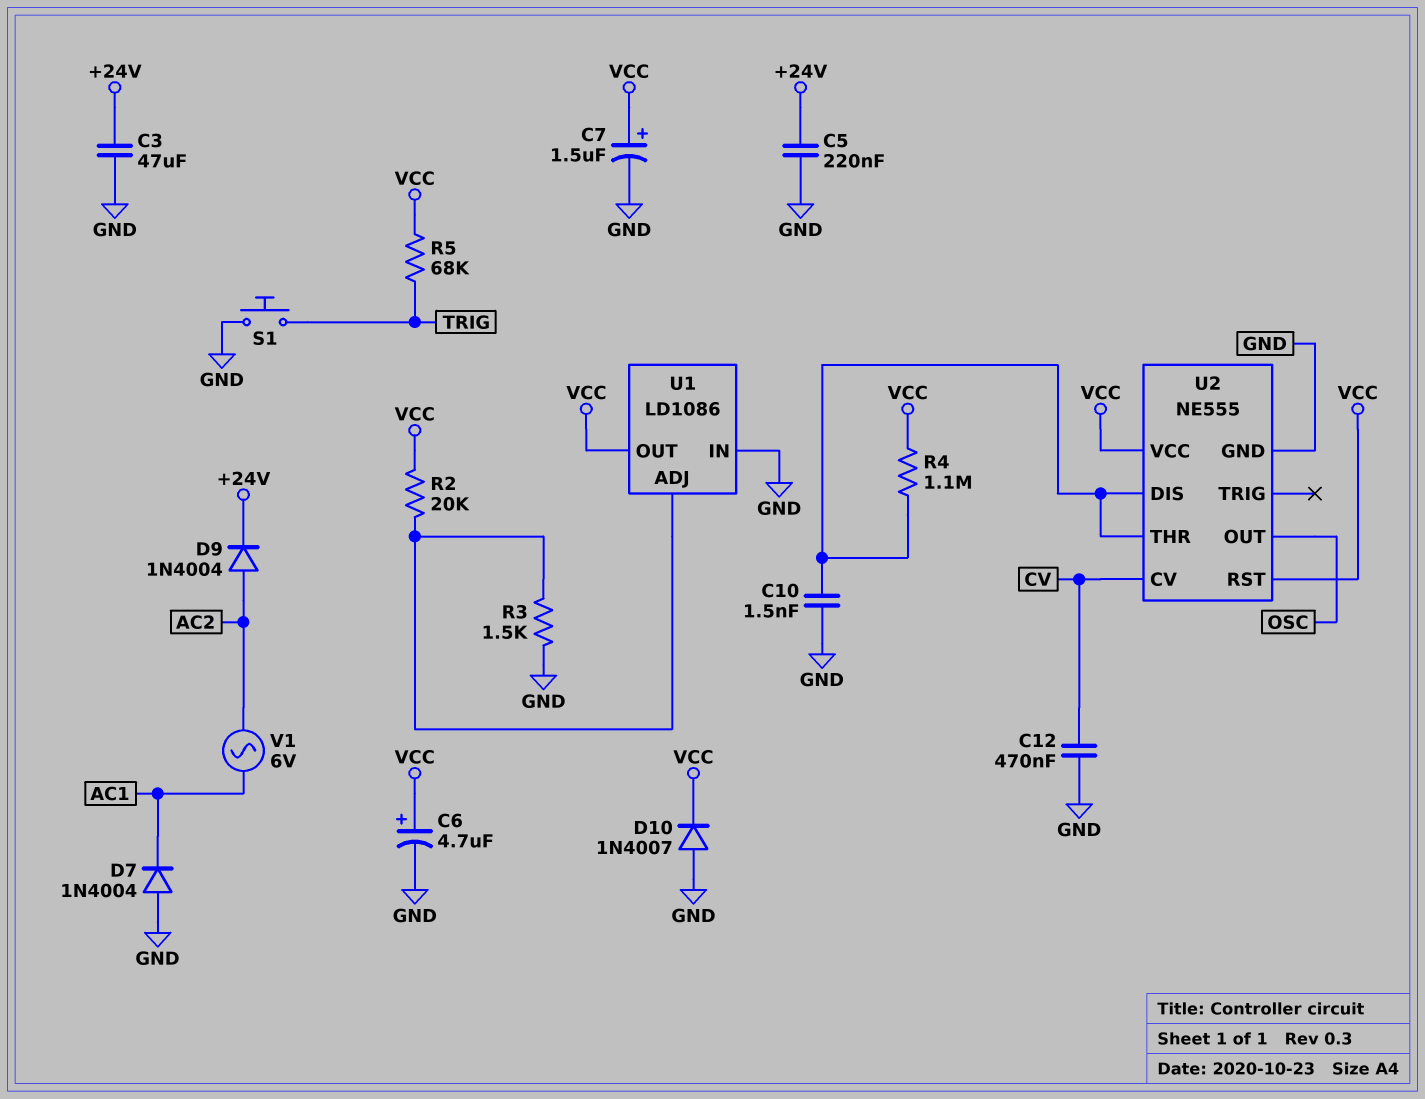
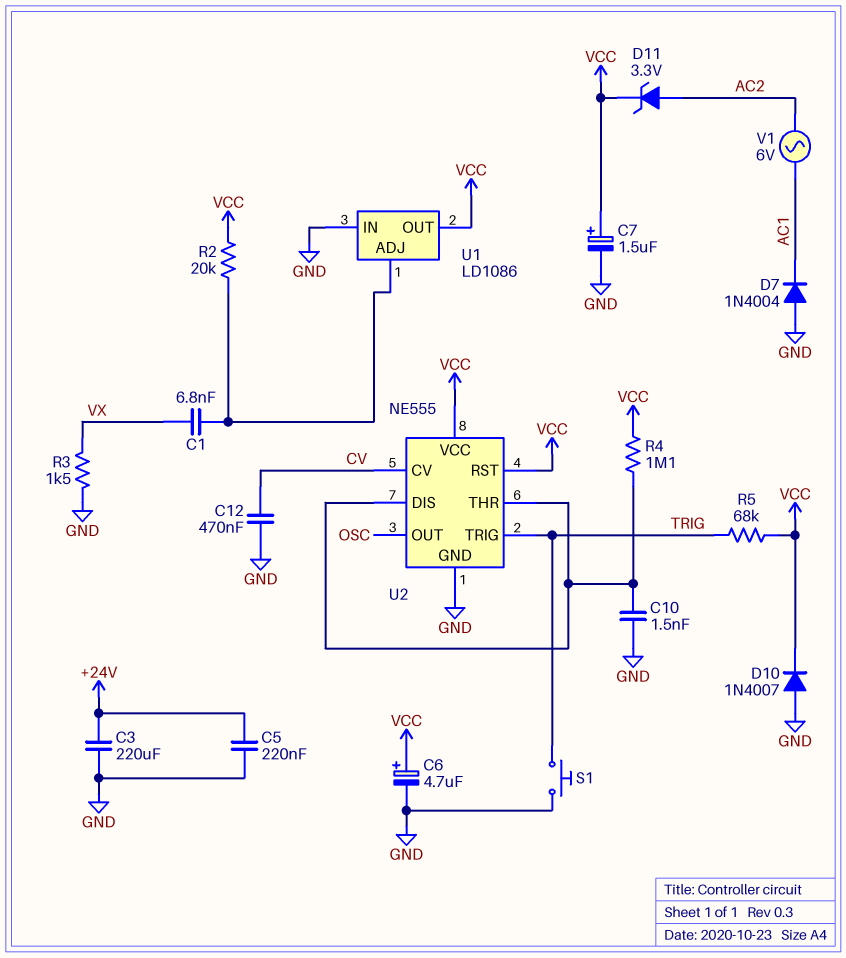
C1: none -> 6.8nF (U1/ADJ, VX)
C3: 47uF (+24V, GND) -> 220uF (+24V, GND)
D9: diode 1N4004 (A AC2, K +24V) -> none
D11: none -> zener 3.3V (A AC2, K VCC)
R3: 1.5k (GND, U1/ADJ) -> 1.5k (GND, VX)
U2 pin TRIG: none -> TRIG

